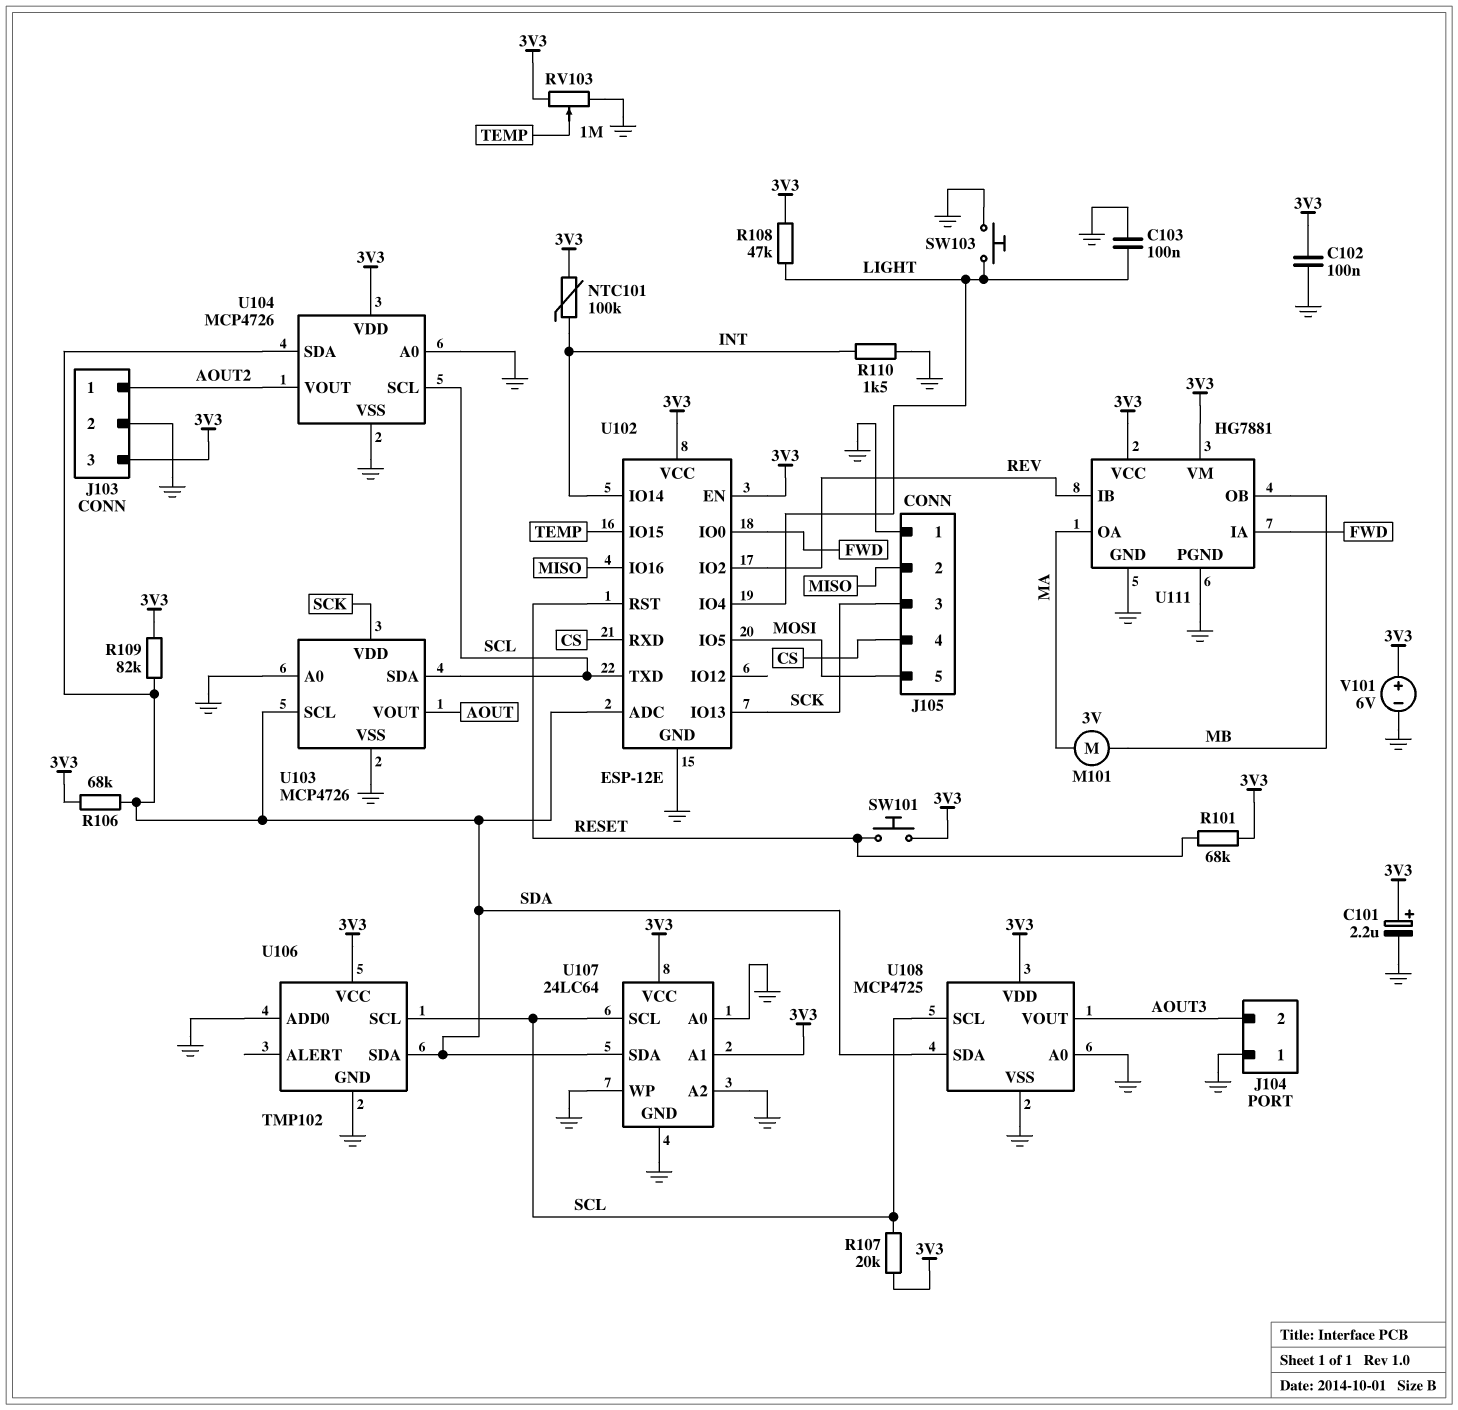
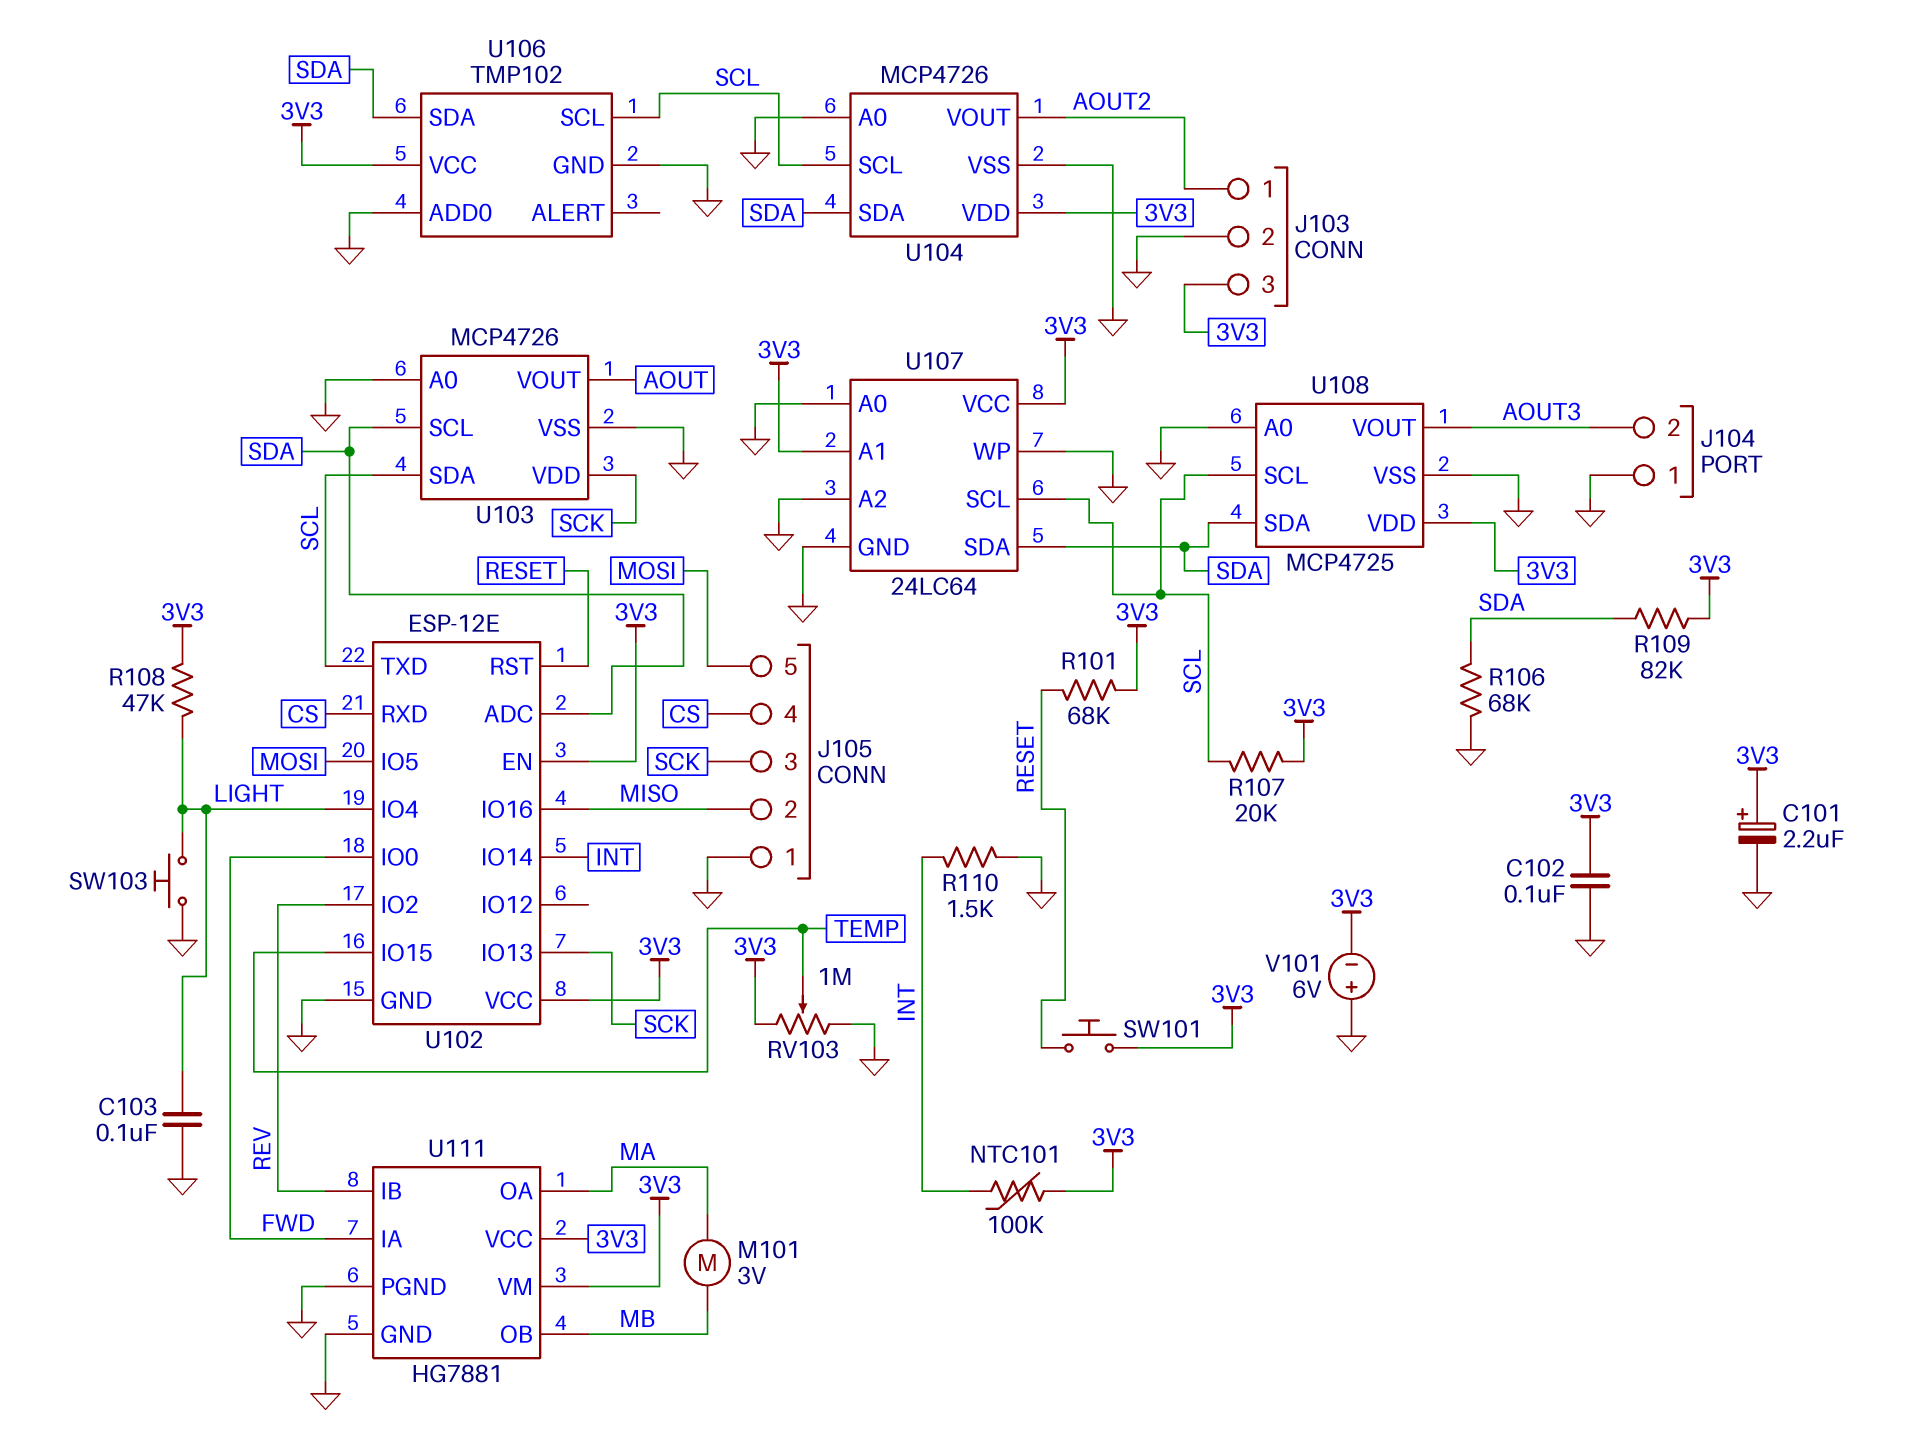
R106: 68k (3V3, SDA) -> 68k (GND, SDA)
V101: 6V (plus 3V3, minus GND) -> 6V (plus GND, minus 3V3)

